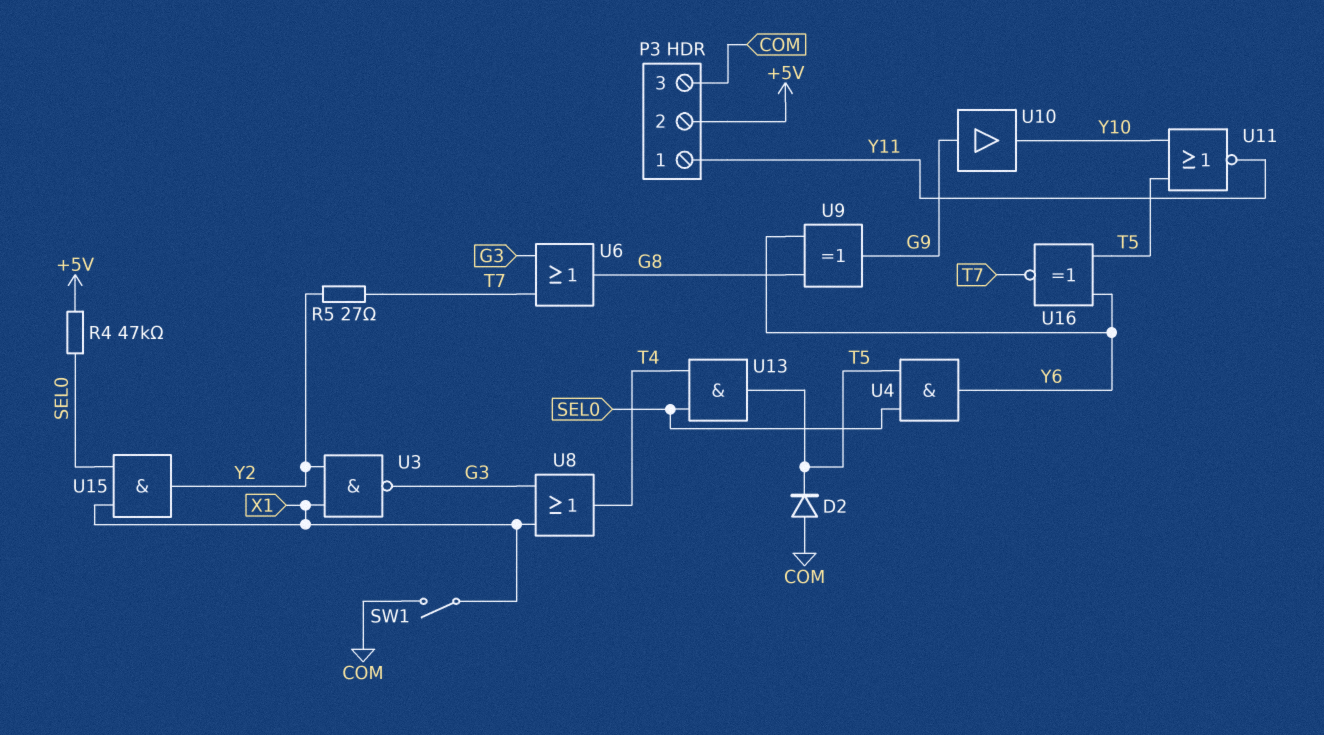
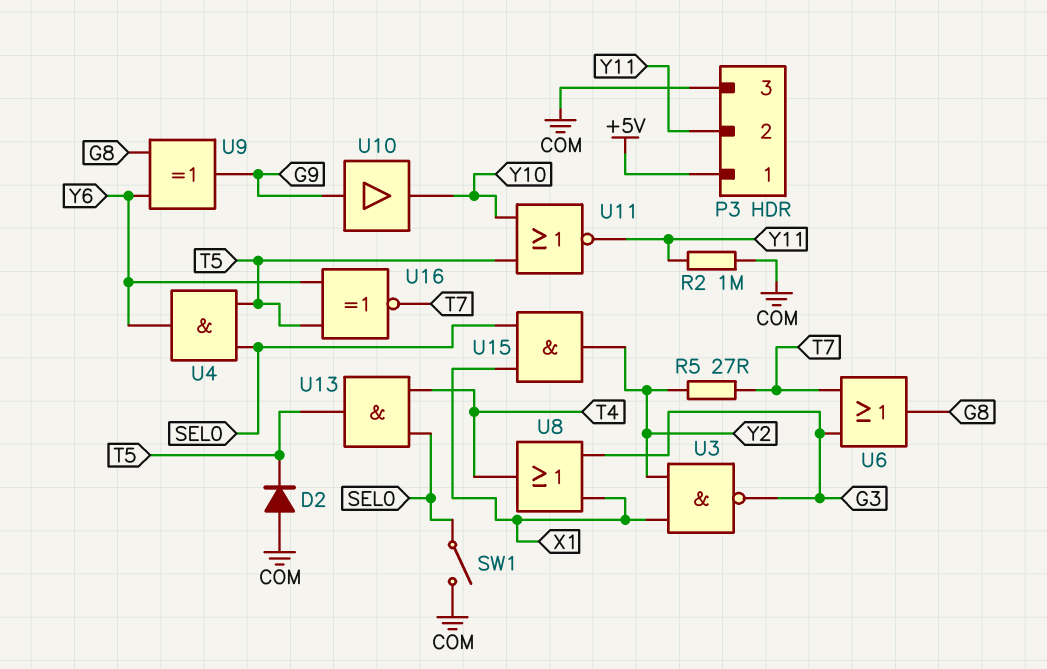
P3 pin 1: Y11 -> +5V
P3 pin 2: +5V -> Y11
R2: none -> 1M (COM, Y11)
R4: 47k (+5V, SEL0) -> none
SW1: switch (COM, X1) -> switch (COM, SEL0)

